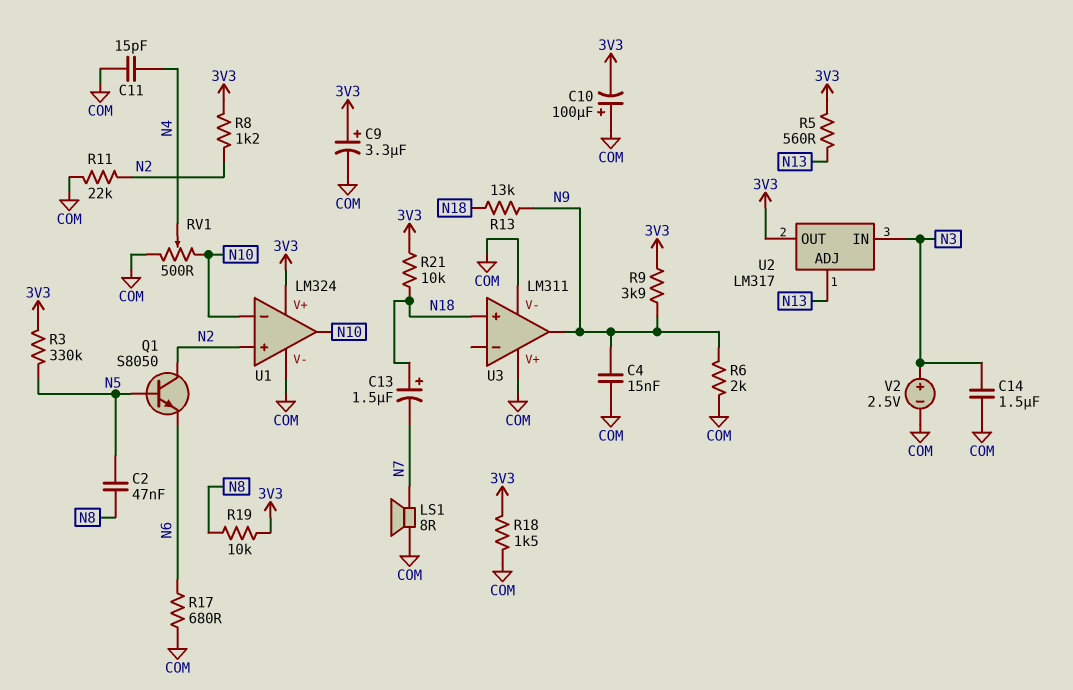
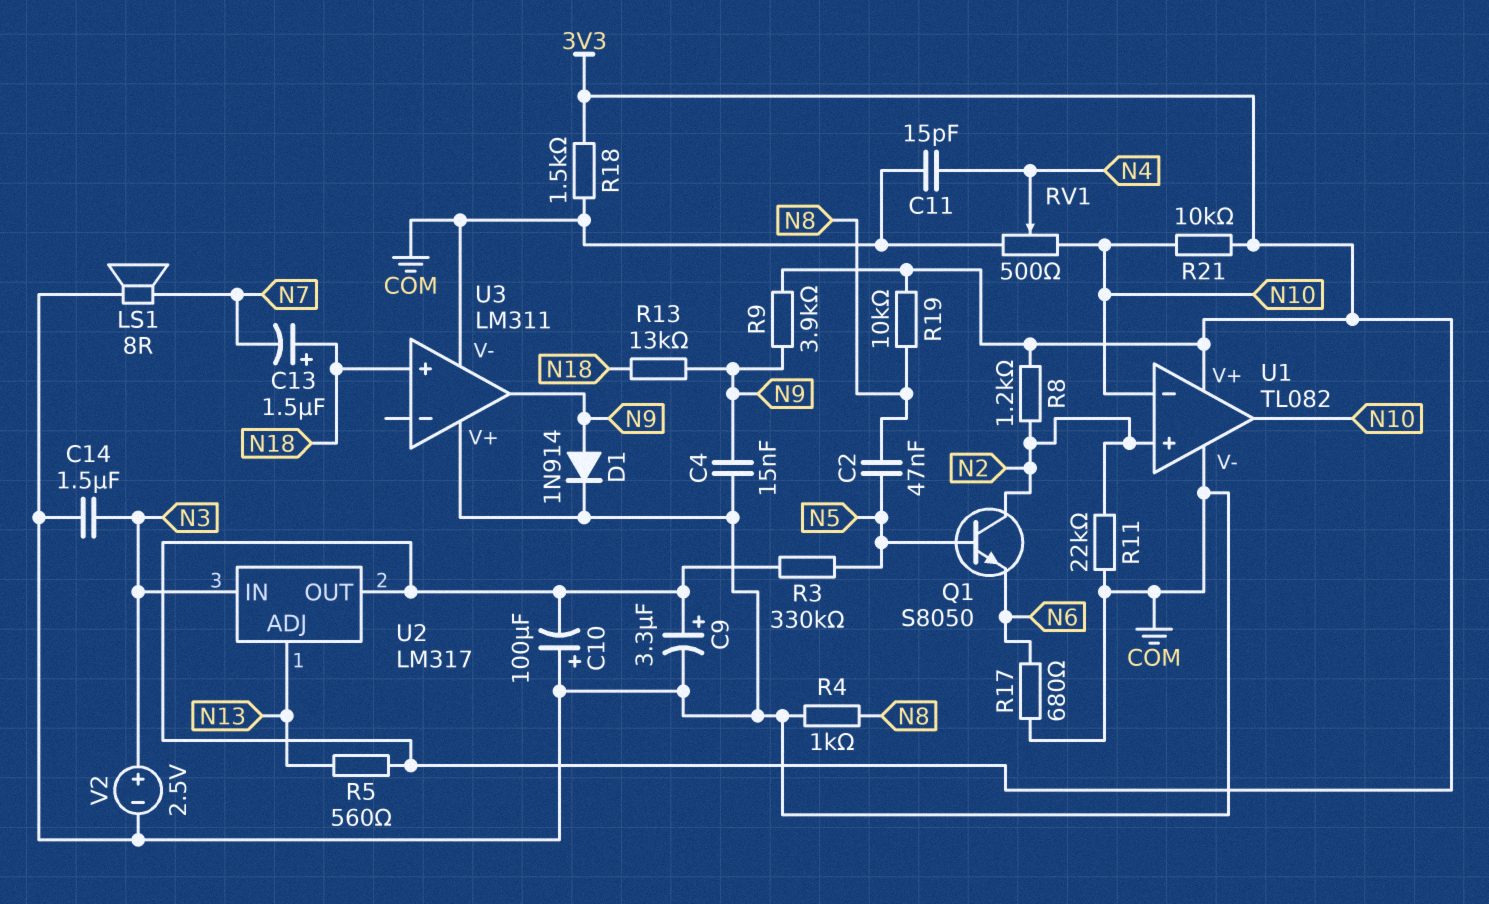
D1: none -> diode 1N914 (A N9, K COM)
R4: none -> 1k (COM, N8)
R6: 2k (COM, N9) -> none
R21: 10k (3V3, N18) -> 10k (3V3, N10)
U1: LM324 -> TL082

